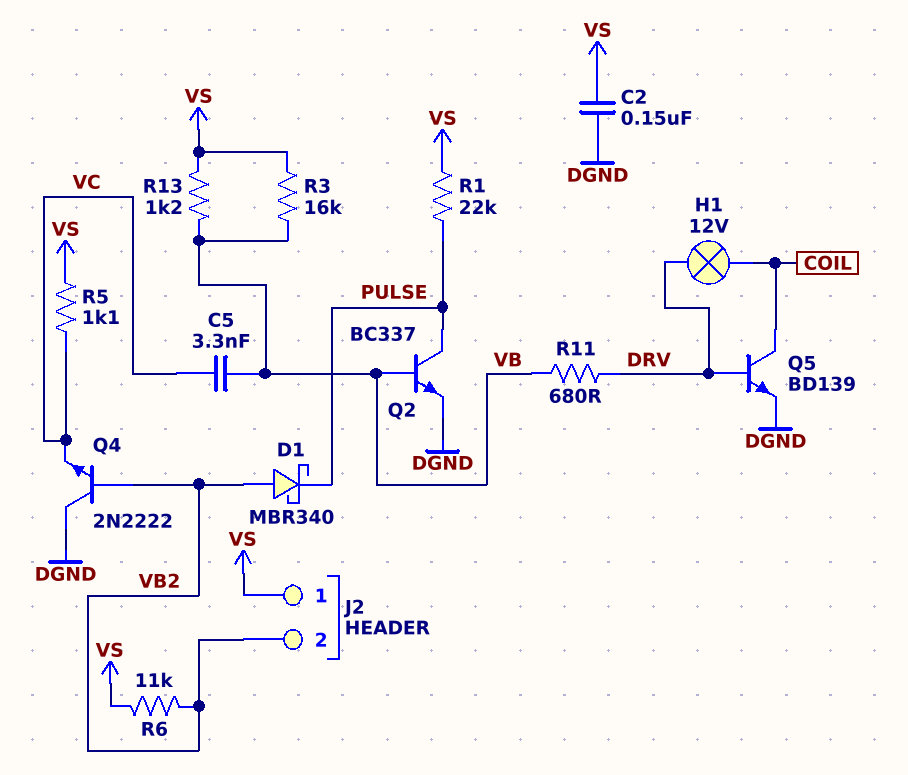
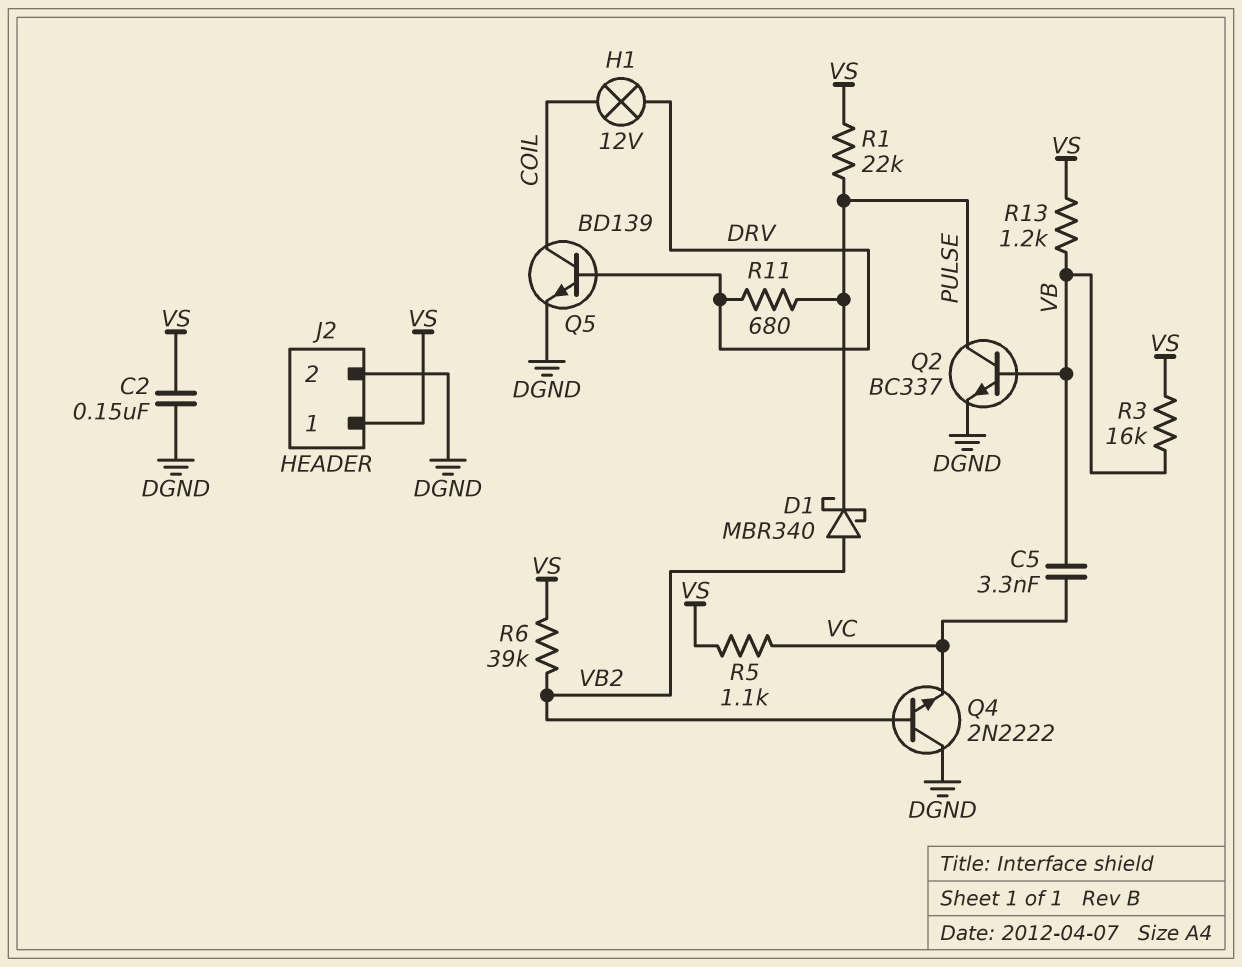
J2 pin 2: VB2 -> DGND
R6: 11k (VB2, VS) -> 39k (VB2, VS)
R11: 680 (DRV, VB) -> 680 (DRV, PULSE)

